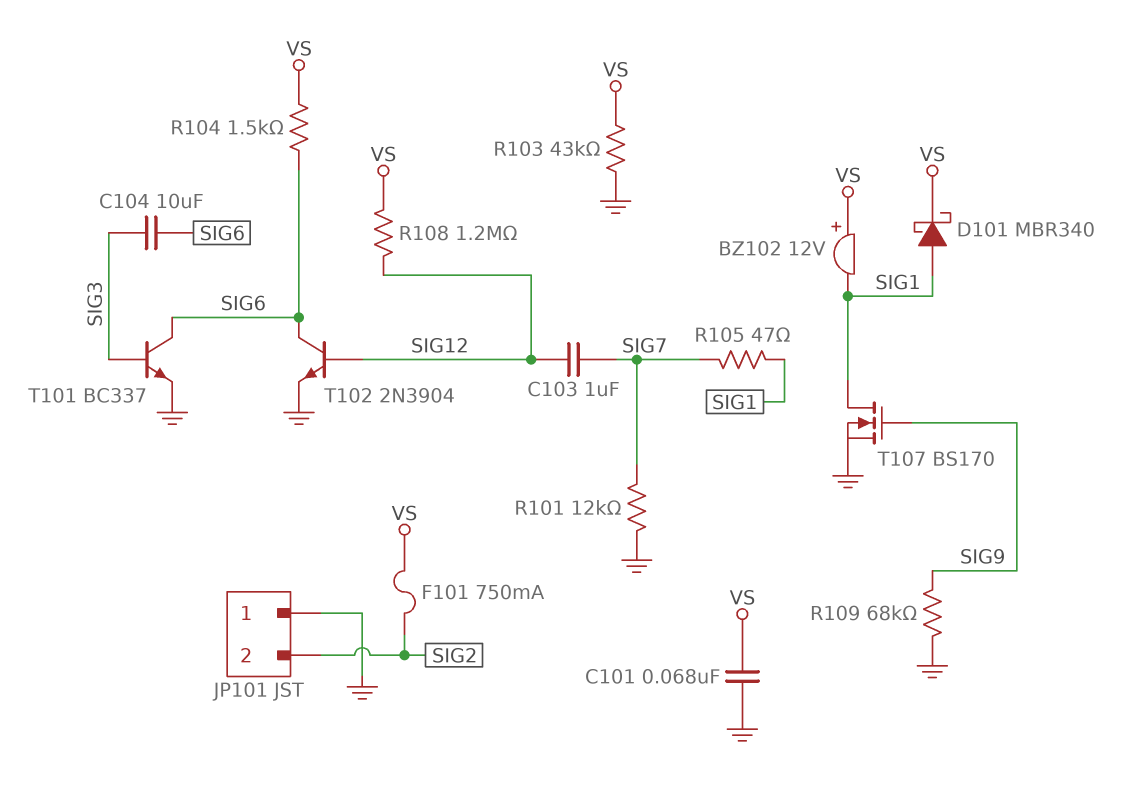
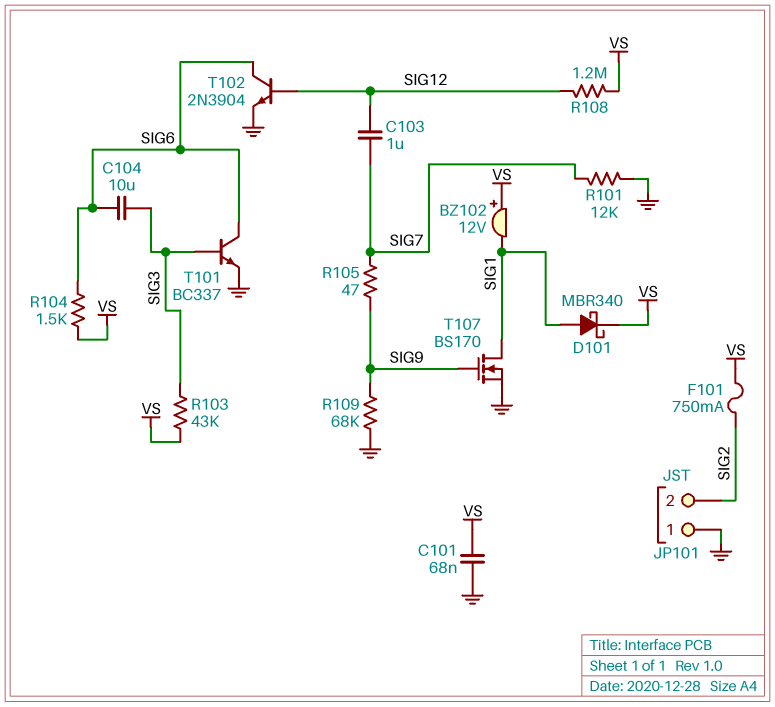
R103: 43k (GND, VS) -> 43k (SIG3, VS)
R105: 47 (SIG1, SIG7) -> 47 (SIG7, SIG9)

